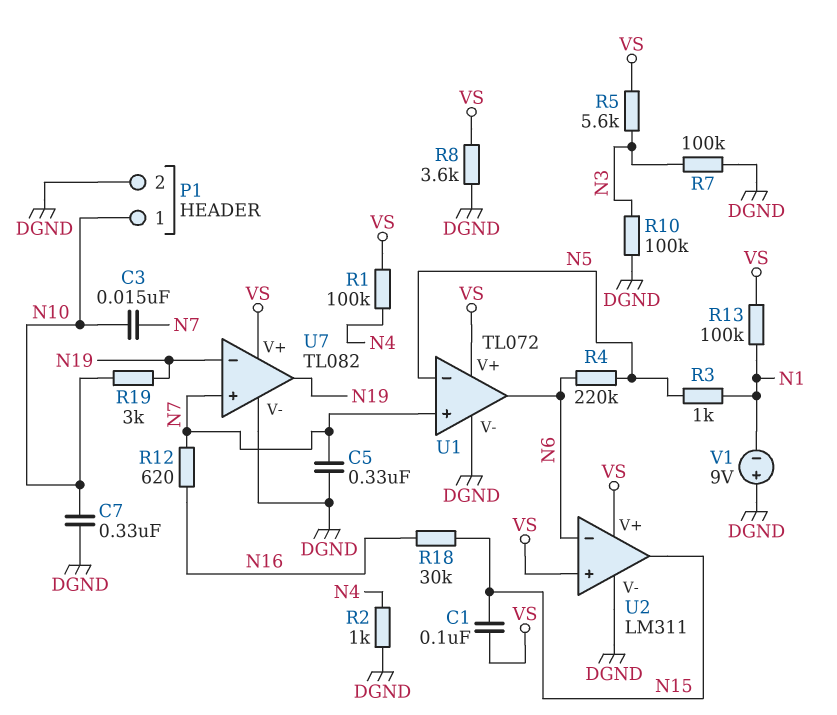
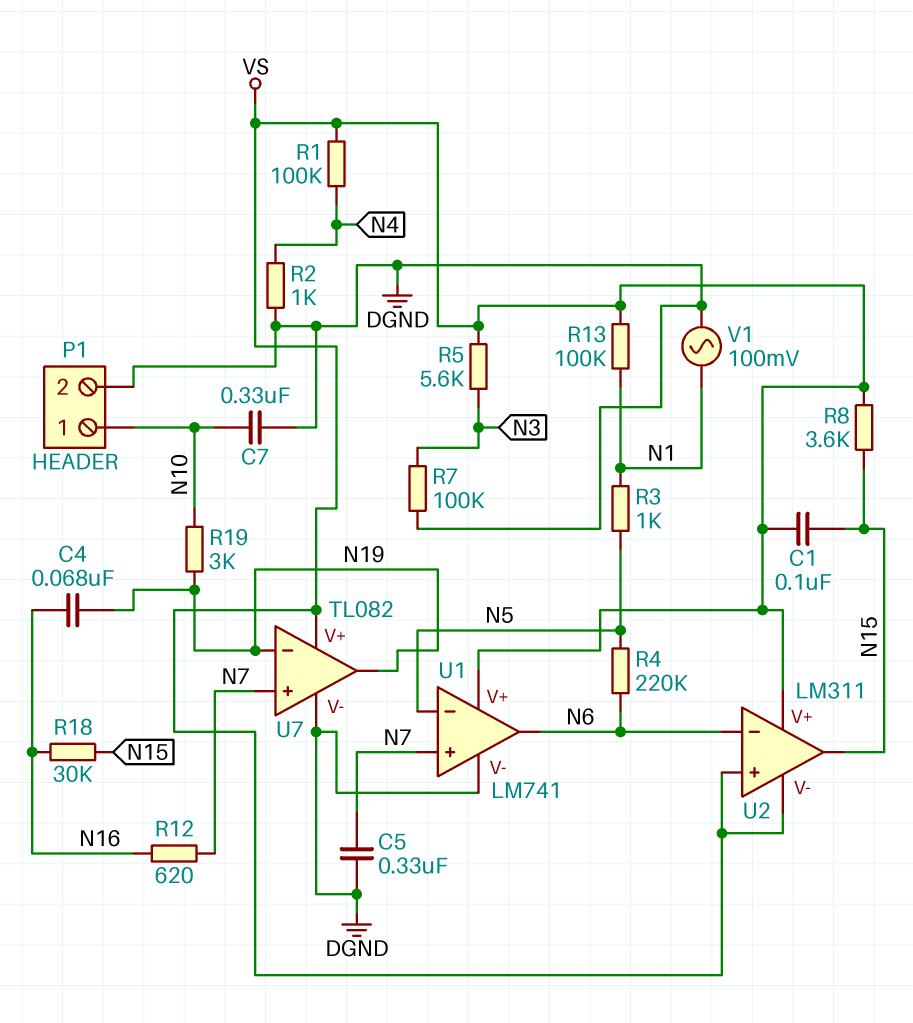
C3: 15nF (N7, N10) -> none
C4: none -> 68nF (N16, N19)
R8: 3.6k (DGND, VS) -> 3.6k (N15, VS)
R10: 100k (DGND, N3) -> none
U1: TL072 -> LM741
U2 pin V-: DGND -> VS
V1: 9V (plus DGND, minus N1) -> AC 100mV (DGND, N1)

